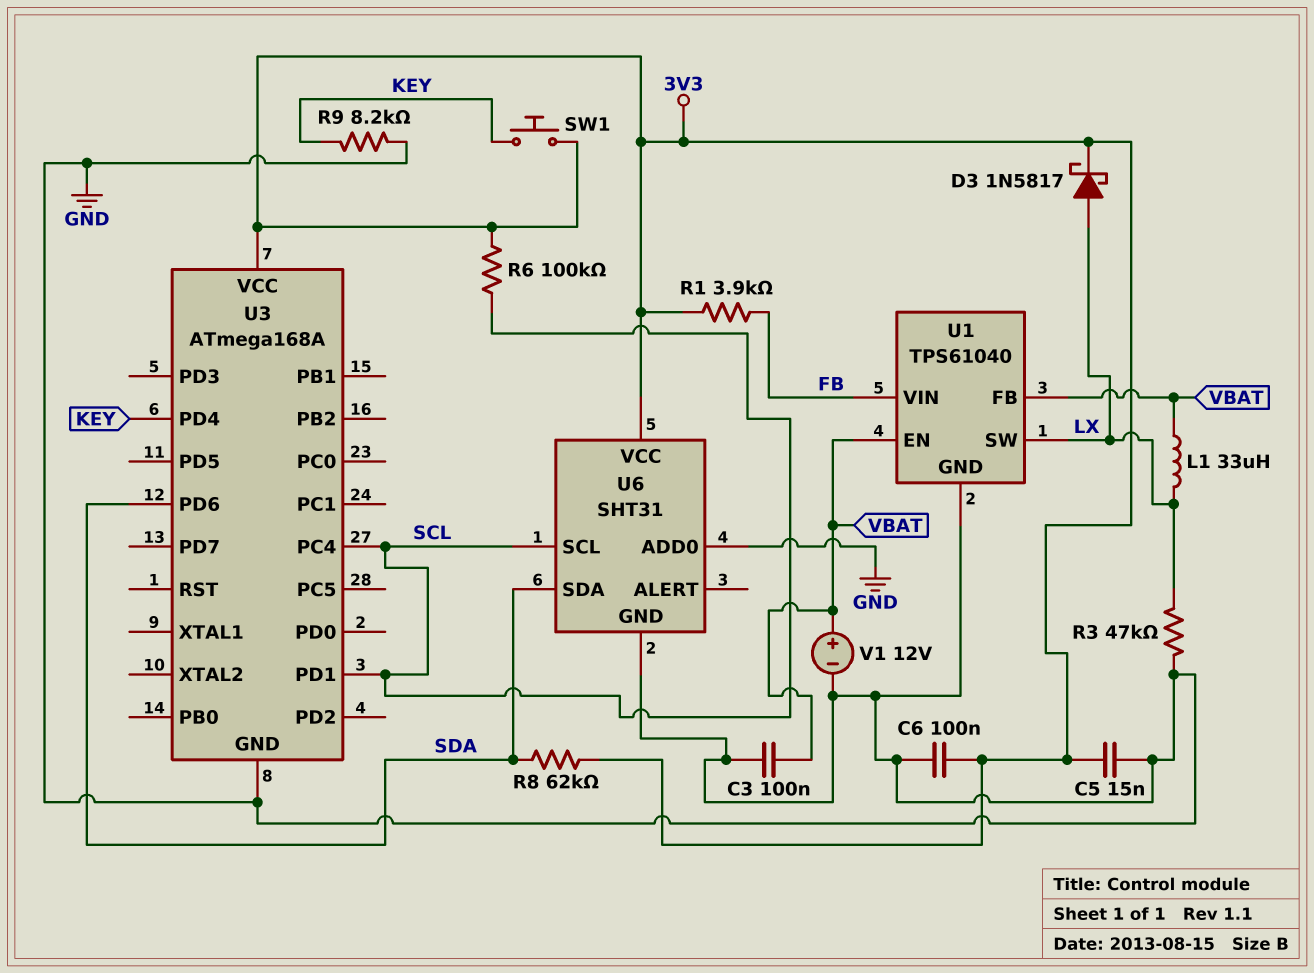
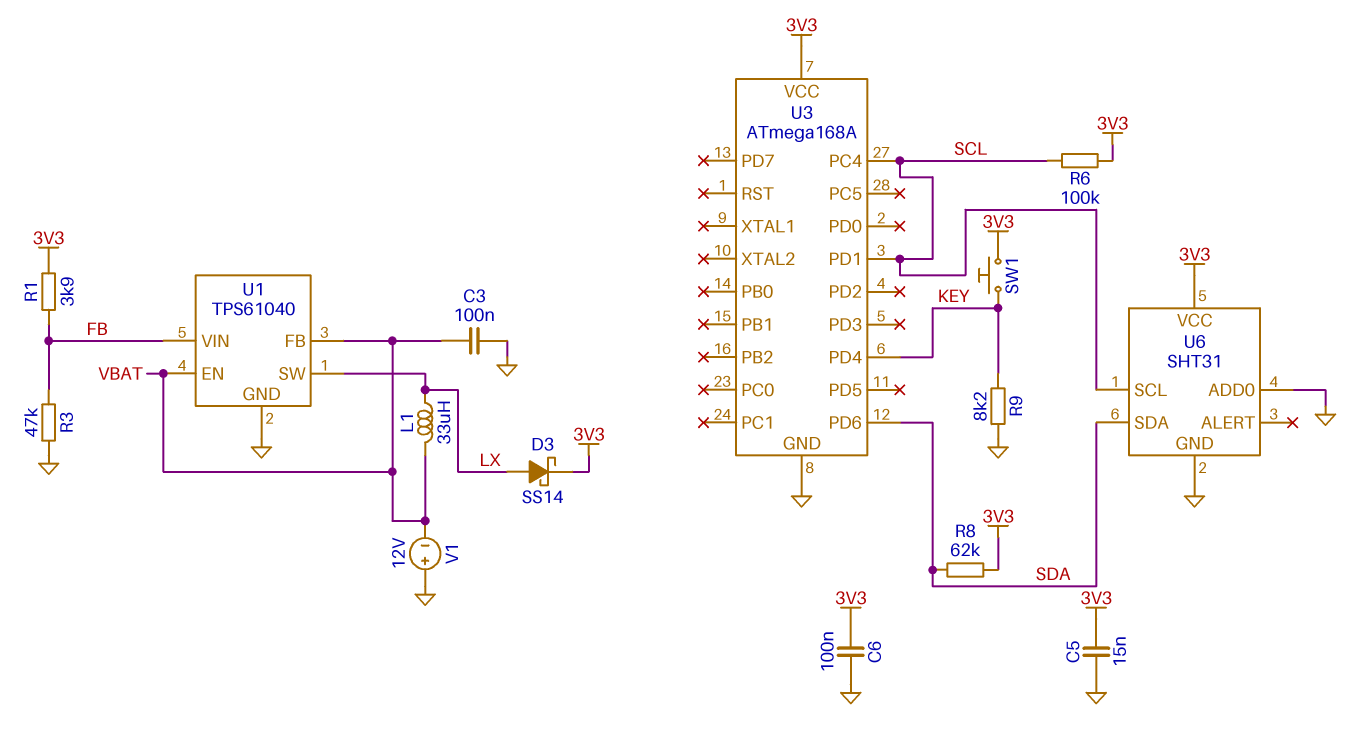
D3: schottky 1N5817 (A LX, K 3V3) -> schottky SS14 (A LX, K 3V3)
R3: 47k (GND, LX) -> 47k (FB, GND)
V1: 12V (plus VBAT, minus GND) -> 12V (plus GND, minus VBAT)

